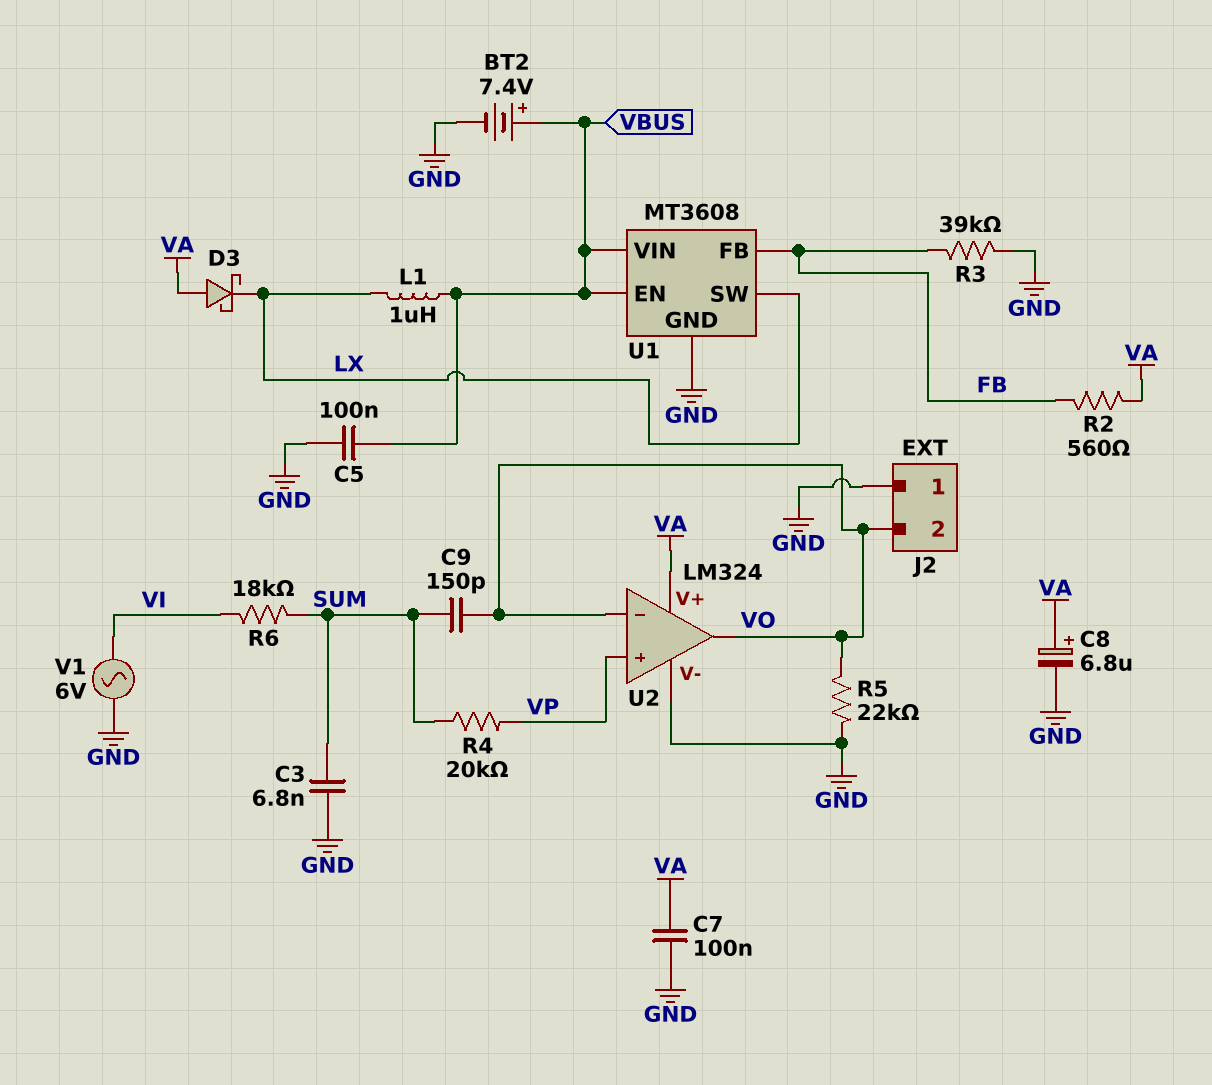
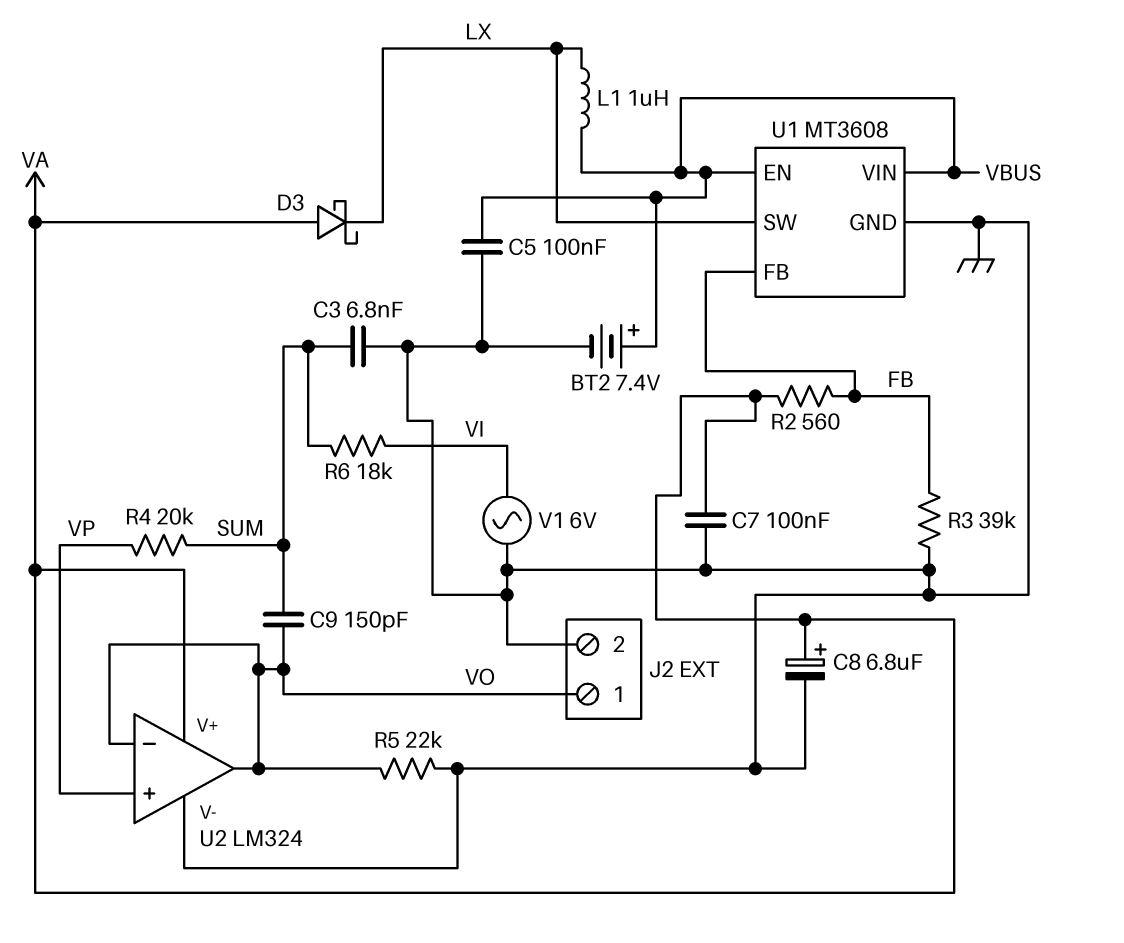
J2 pin 1: GND -> VO
J2 pin 2: VO -> GND

